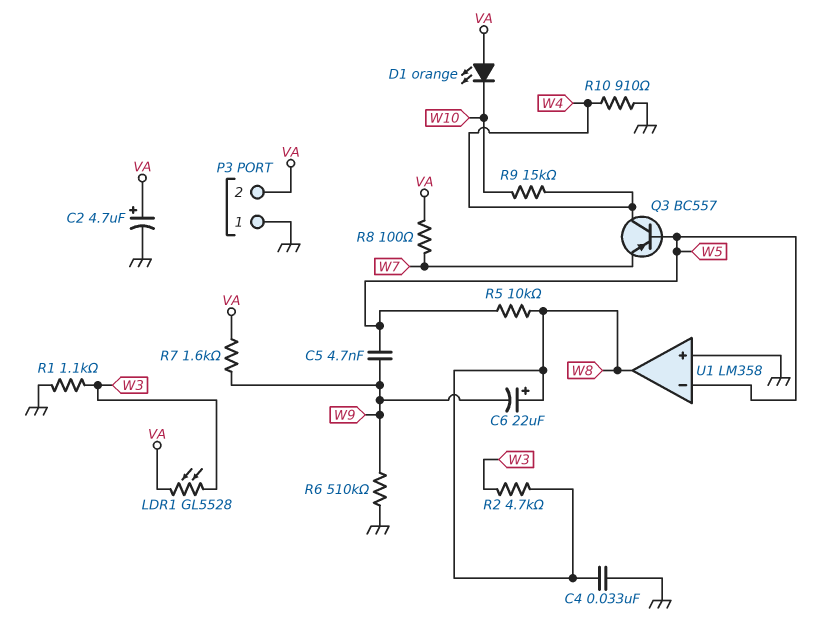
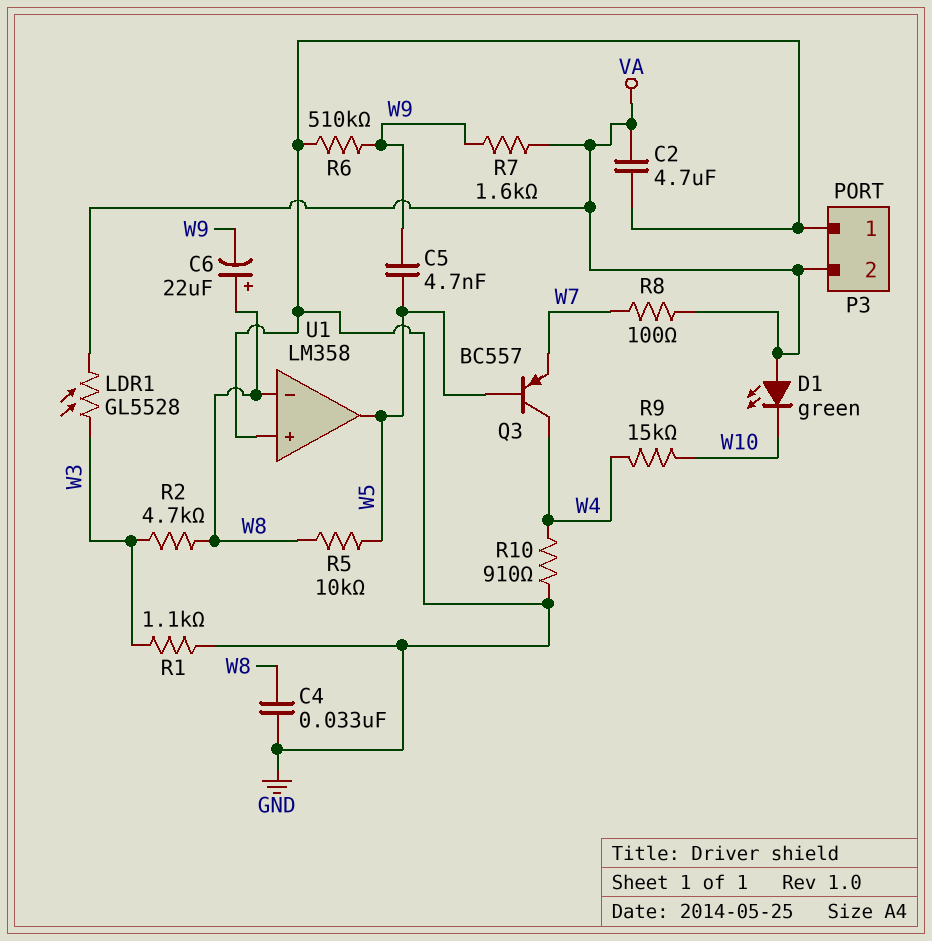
C2: 4.7uF (plus VA, minus GND) -> 4.7uF (GND, VA)
D1: LED orange (A VA, K W10) -> LED green (A VA, K W10)
U1 pin in-: W5 -> W8
U1 pin out: W8 -> W5

